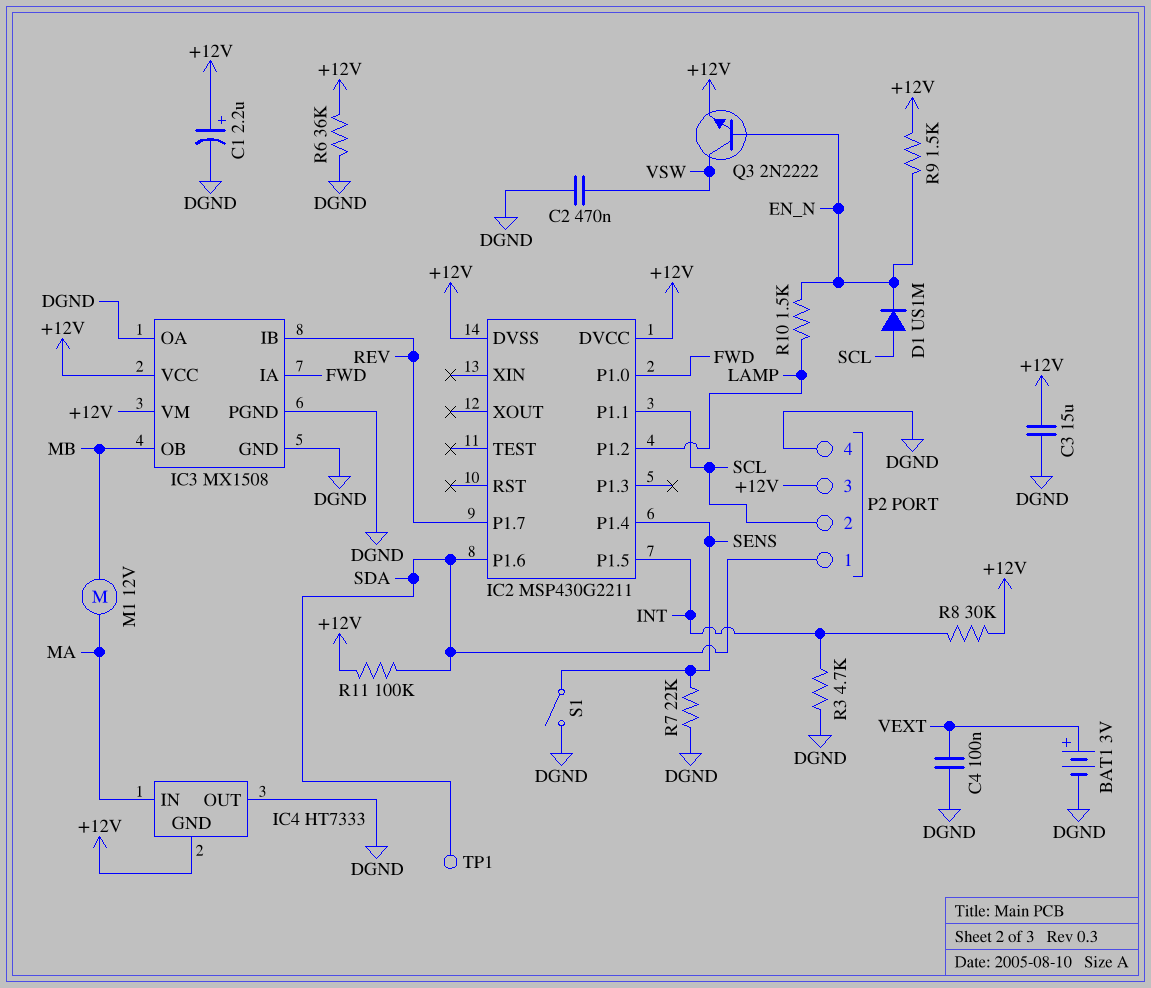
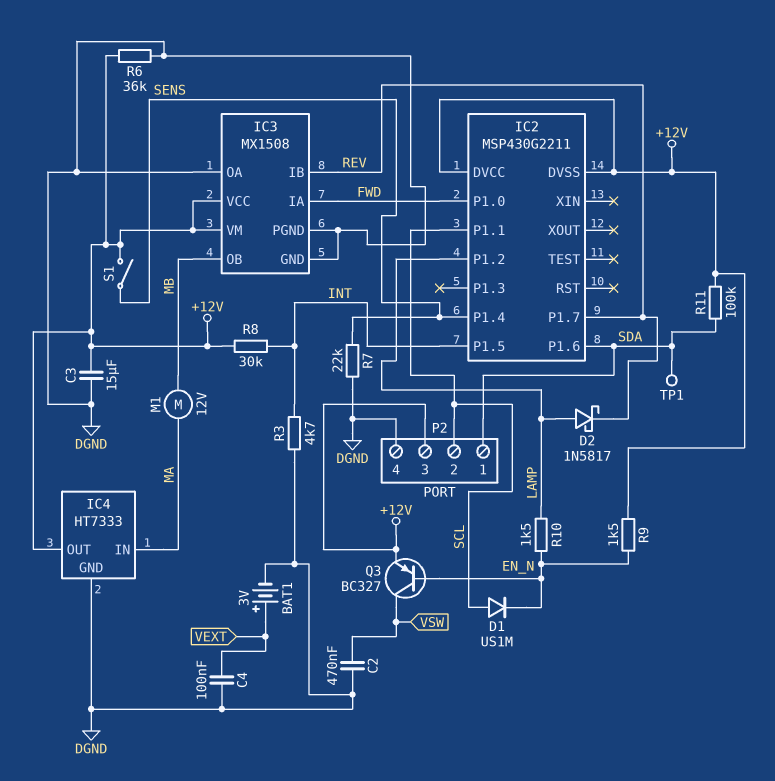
C1: 2.2uF (plus +12V, minus DGND) -> none
D2: none -> schottky 1N5817 (A LAMP, K REV)
IC4 pin GND: +12V -> DGND
IC4 pin OUT: DGND -> +12V
Q3: NPN 2N2222 (B EN_N, C VSW, E +12V) -> PNP BC327 (B EN_N, C VSW, E +12V)
S1: switch (DGND, SENS) -> switch (+12V, SENS)

